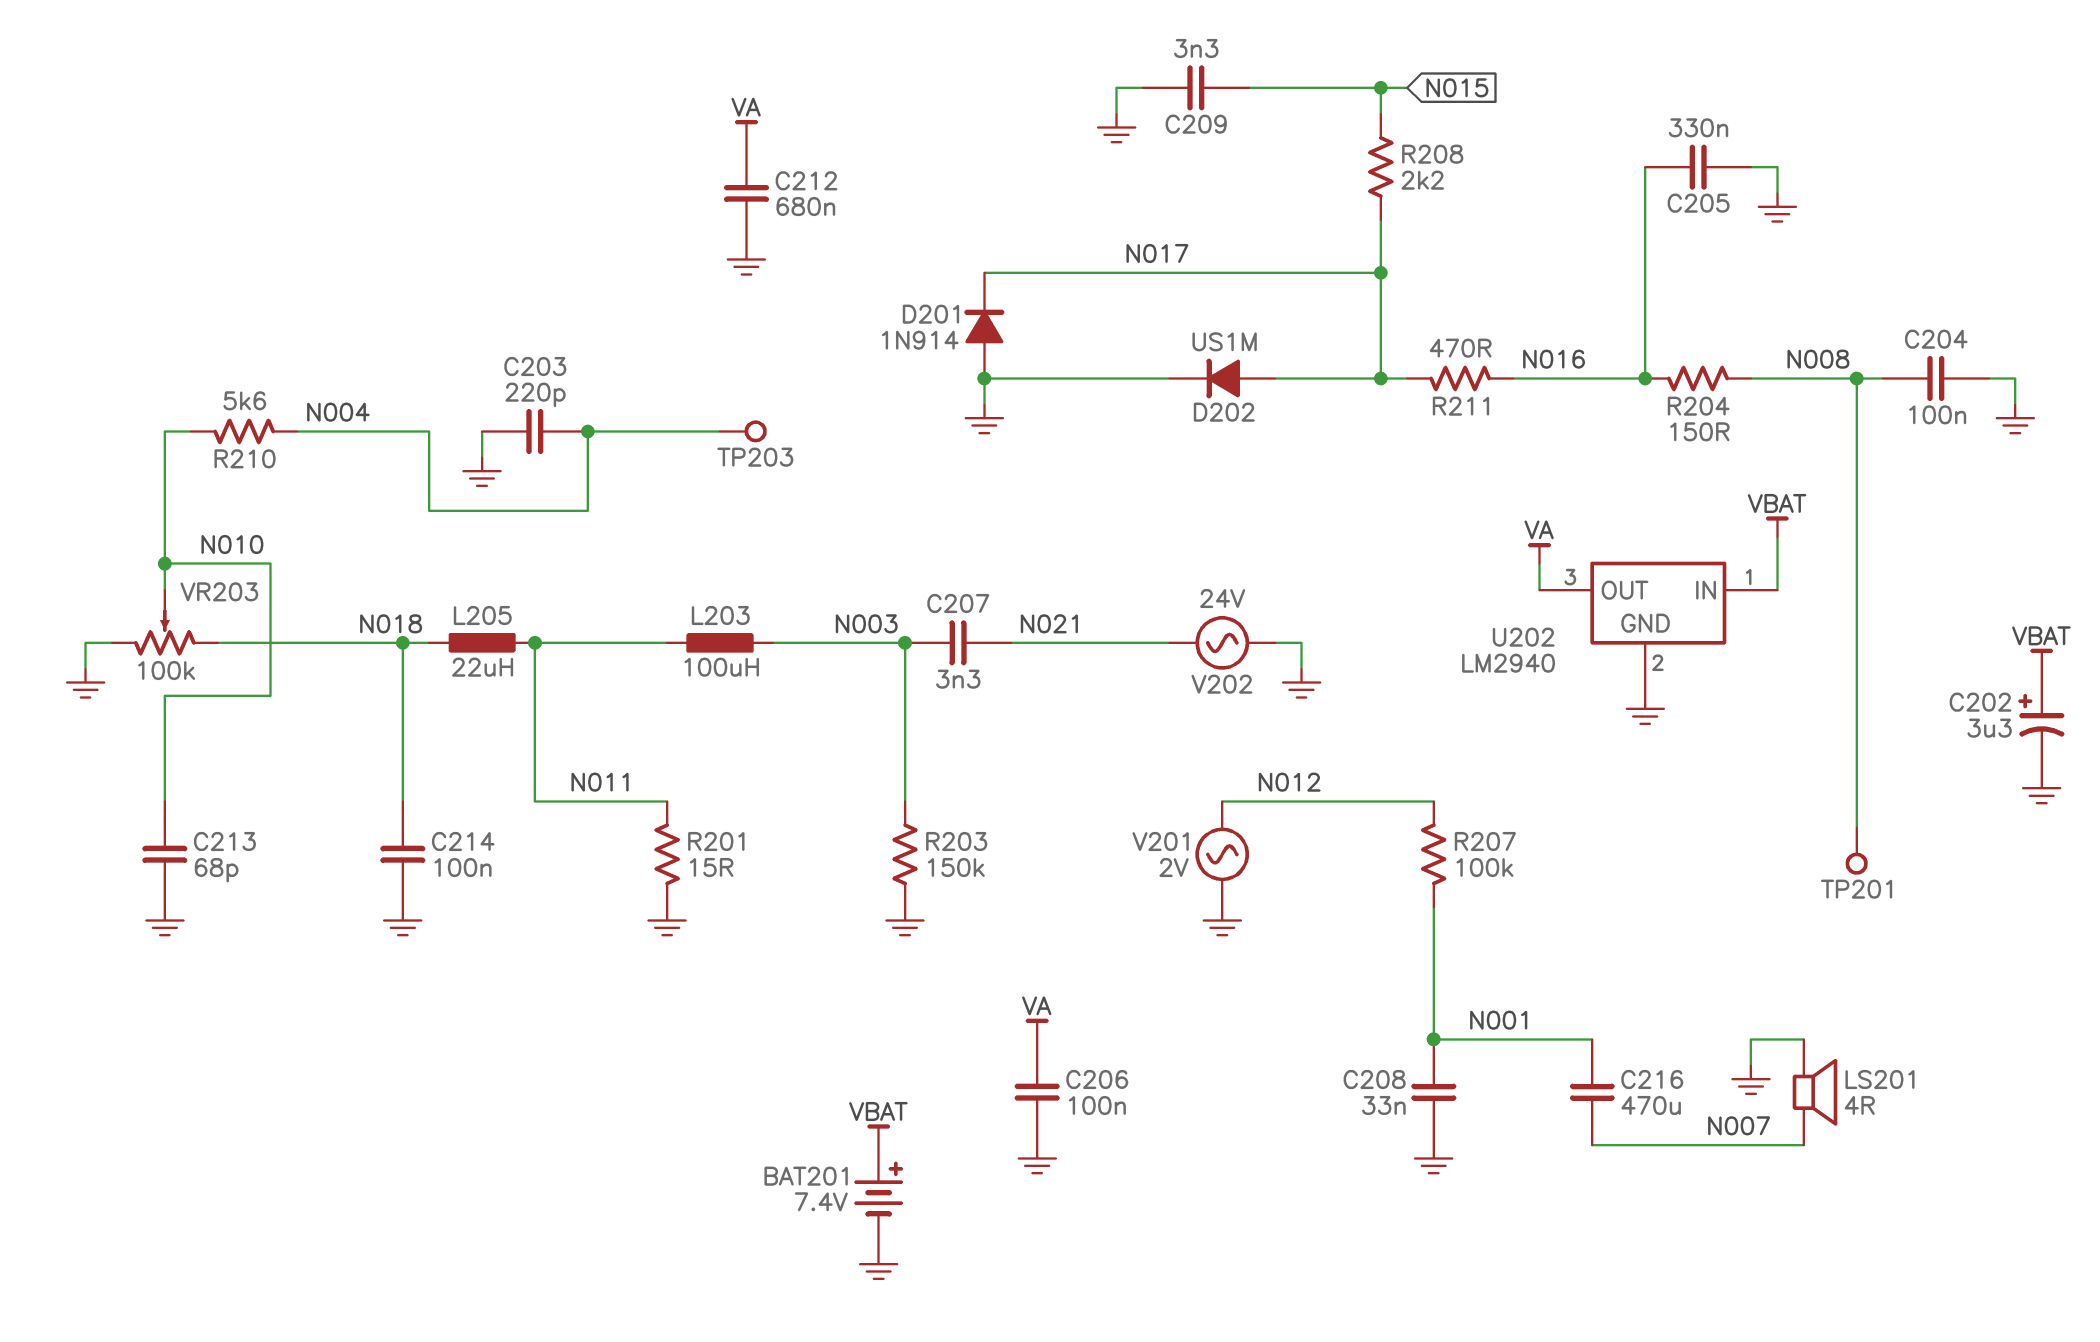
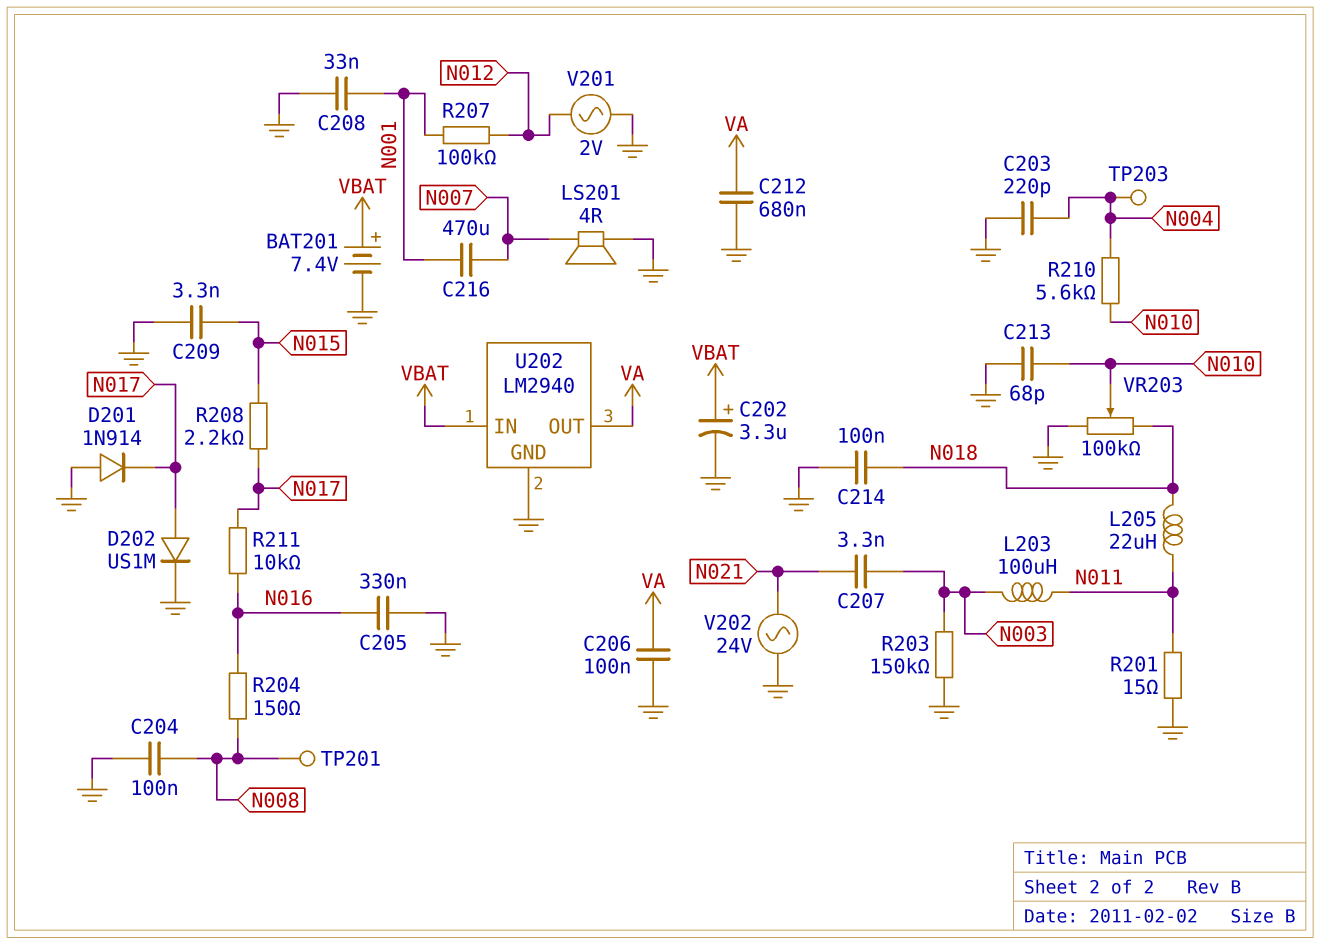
R211: 470 (N016, N017) -> 10k (N016, N017)

